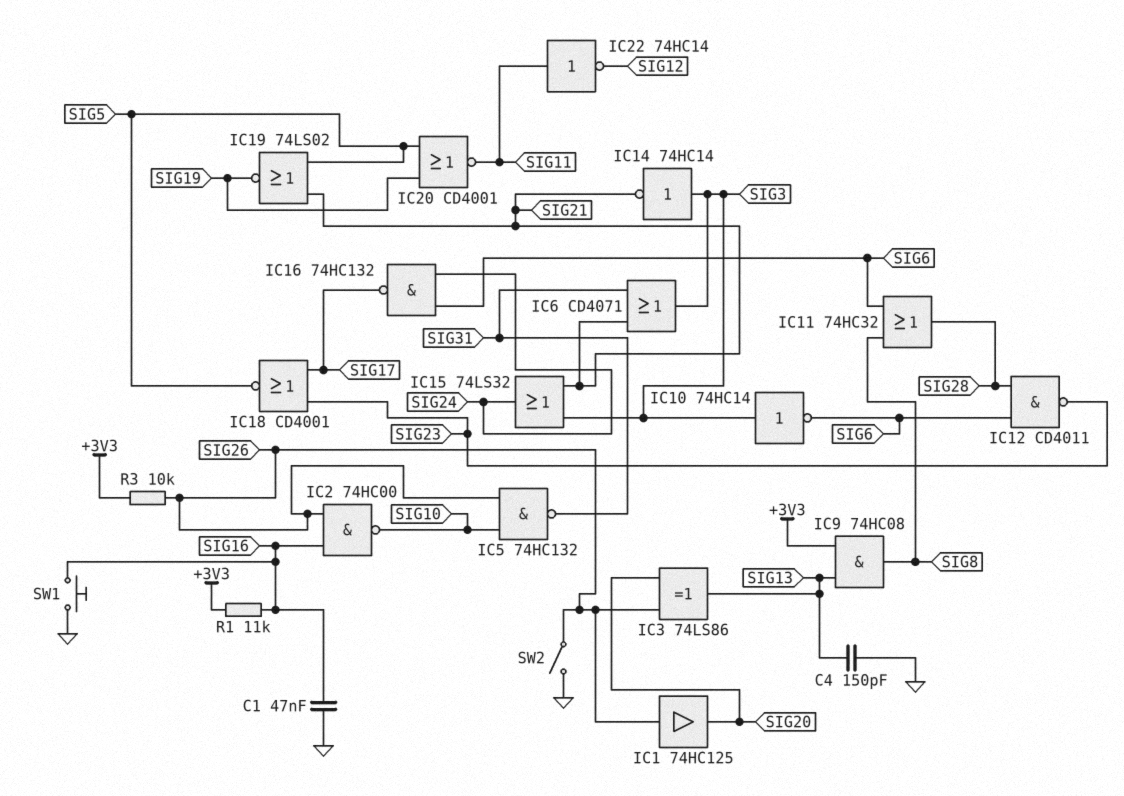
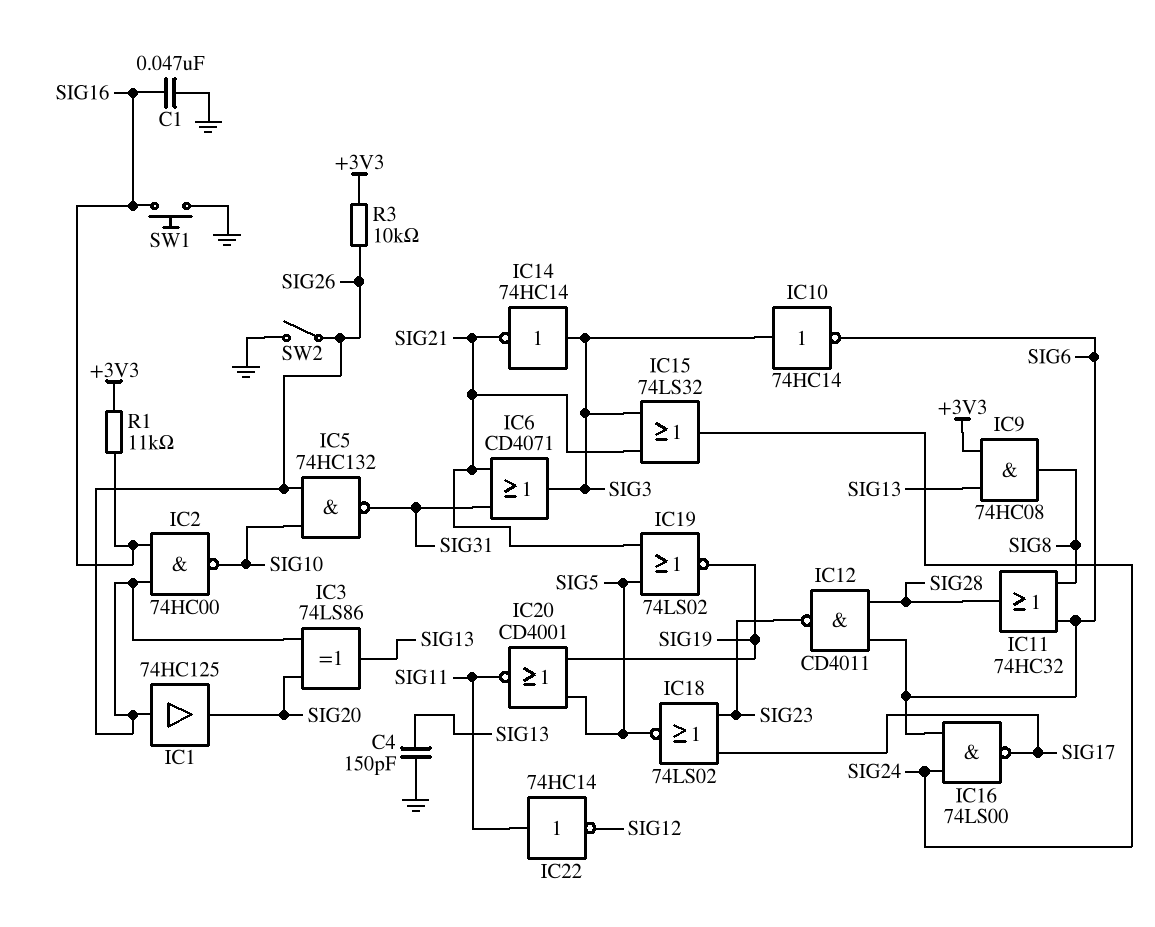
IC16: NAND 74HC132 (in SIG6, in SIG24, out SIG17) -> NAND 74LS00 (in SIG6, in SIG24, out SIG17)
IC18: NOR CD4001 (in SIG17, in SIG23, out SIG5) -> NOR 74LS02 (in SIG17, in SIG23, out SIG5)

